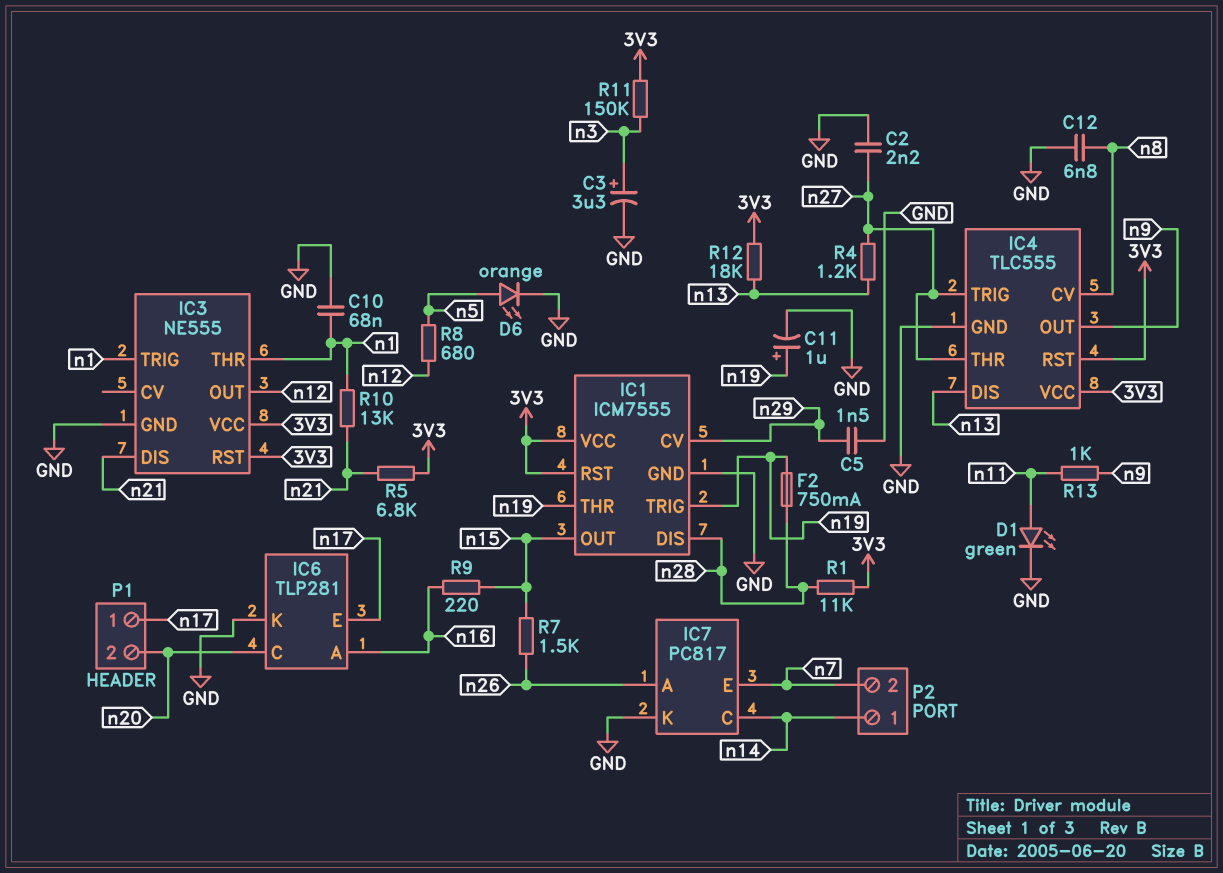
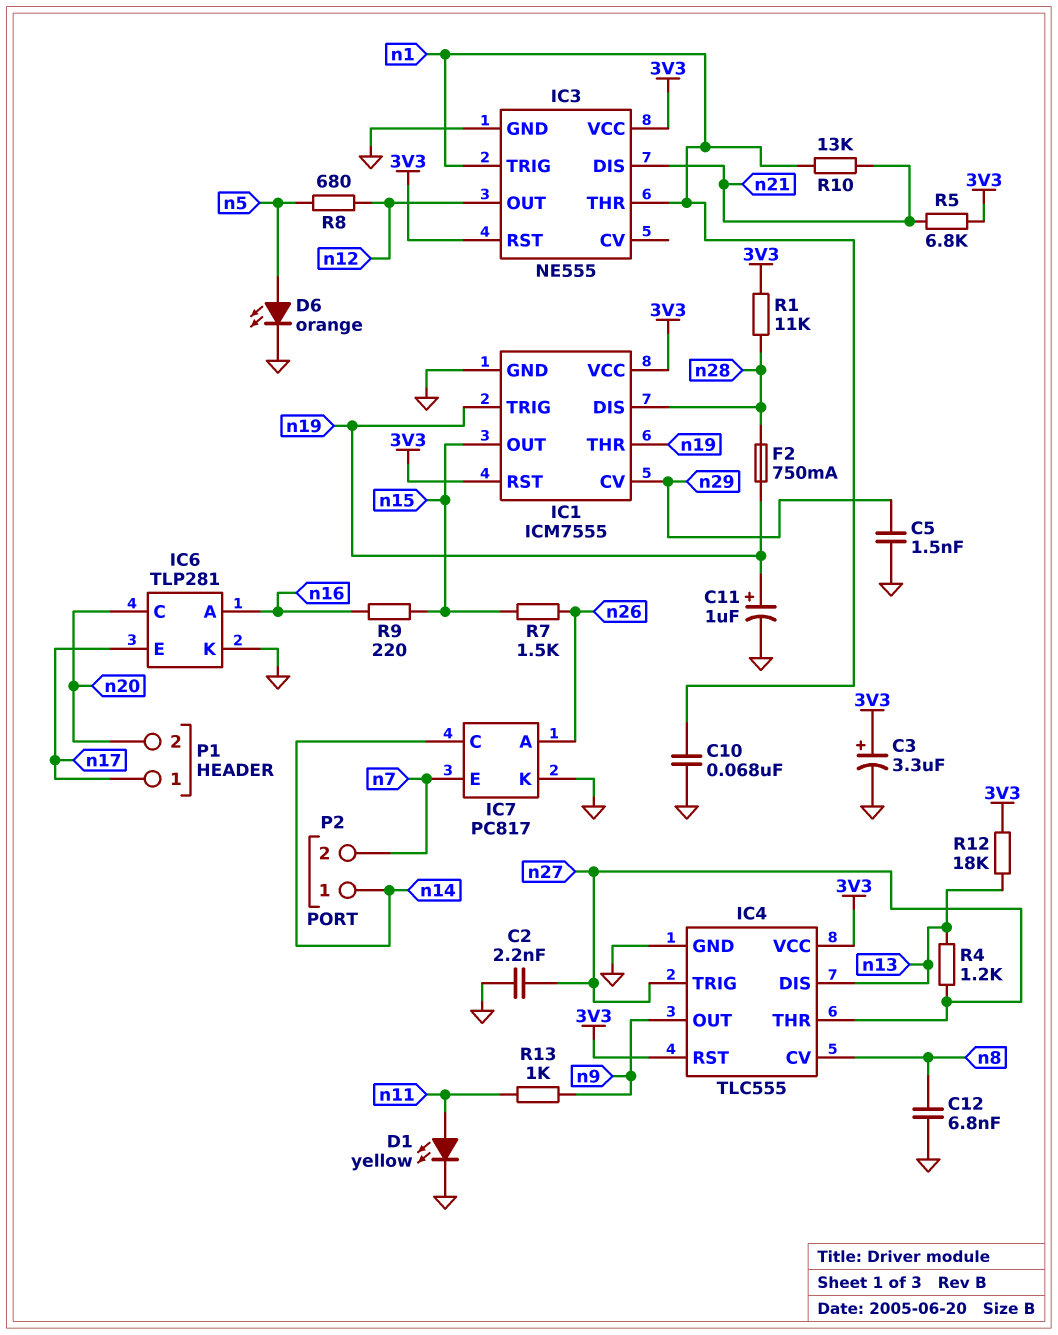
C3: 3.3uF (plus n3, minus GND) -> 3.3uF (plus 3V3, minus GND)
D1: LED green (A n11, K GND) -> LED yellow (A n11, K GND)
R11: 150k (3V3, n3) -> none

